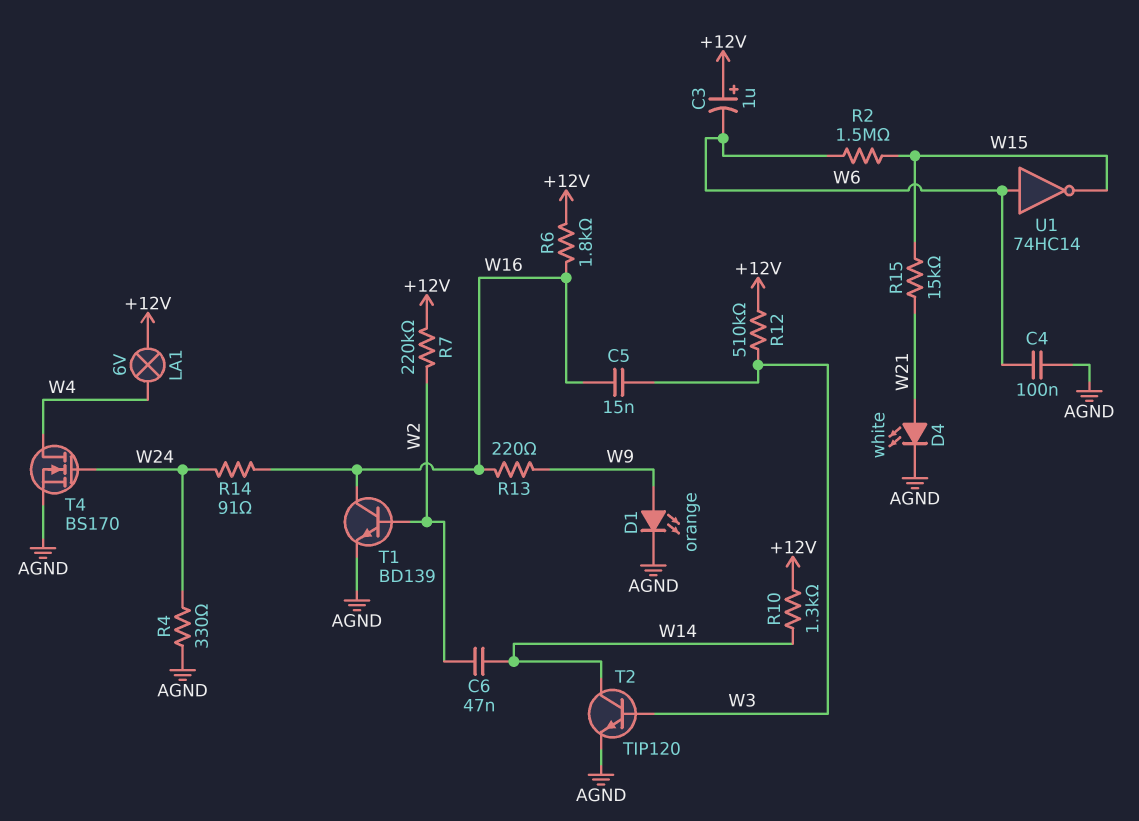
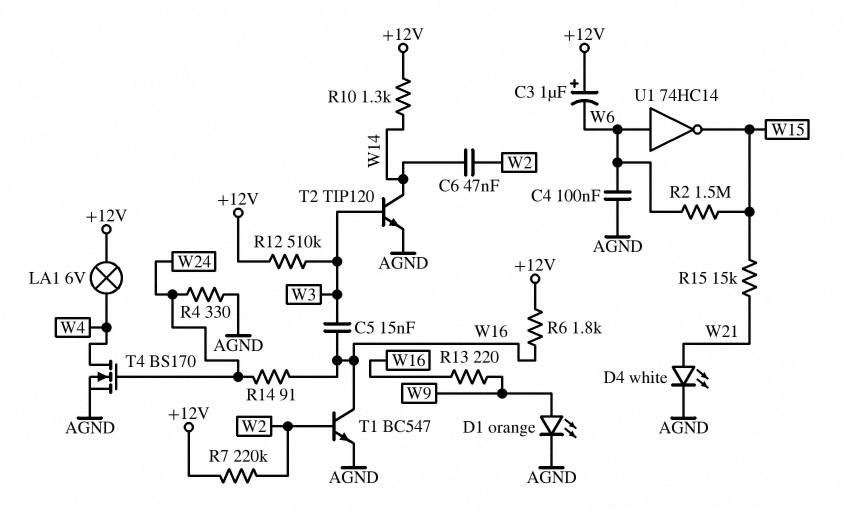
T1: NPN BD139 (B W2, C W16, E AGND) -> NPN BC547 (B W2, C W16, E AGND)

